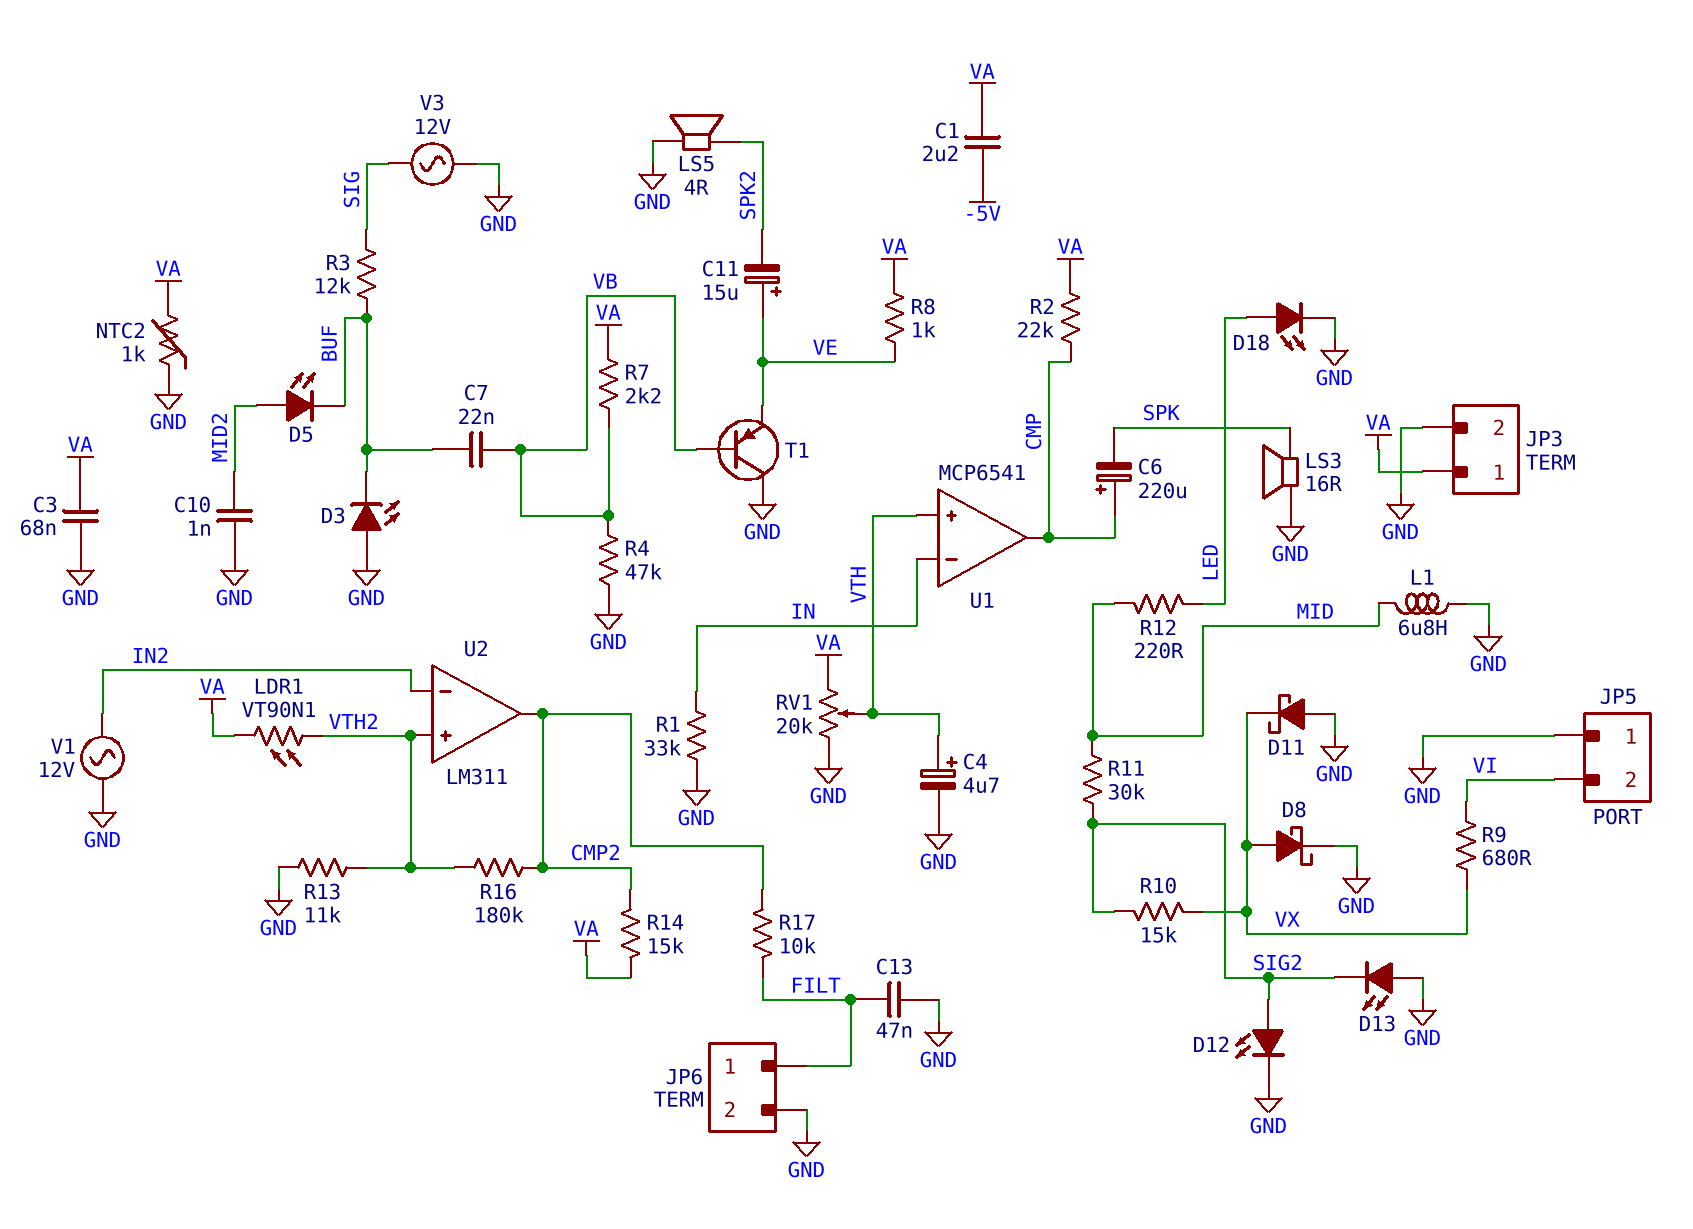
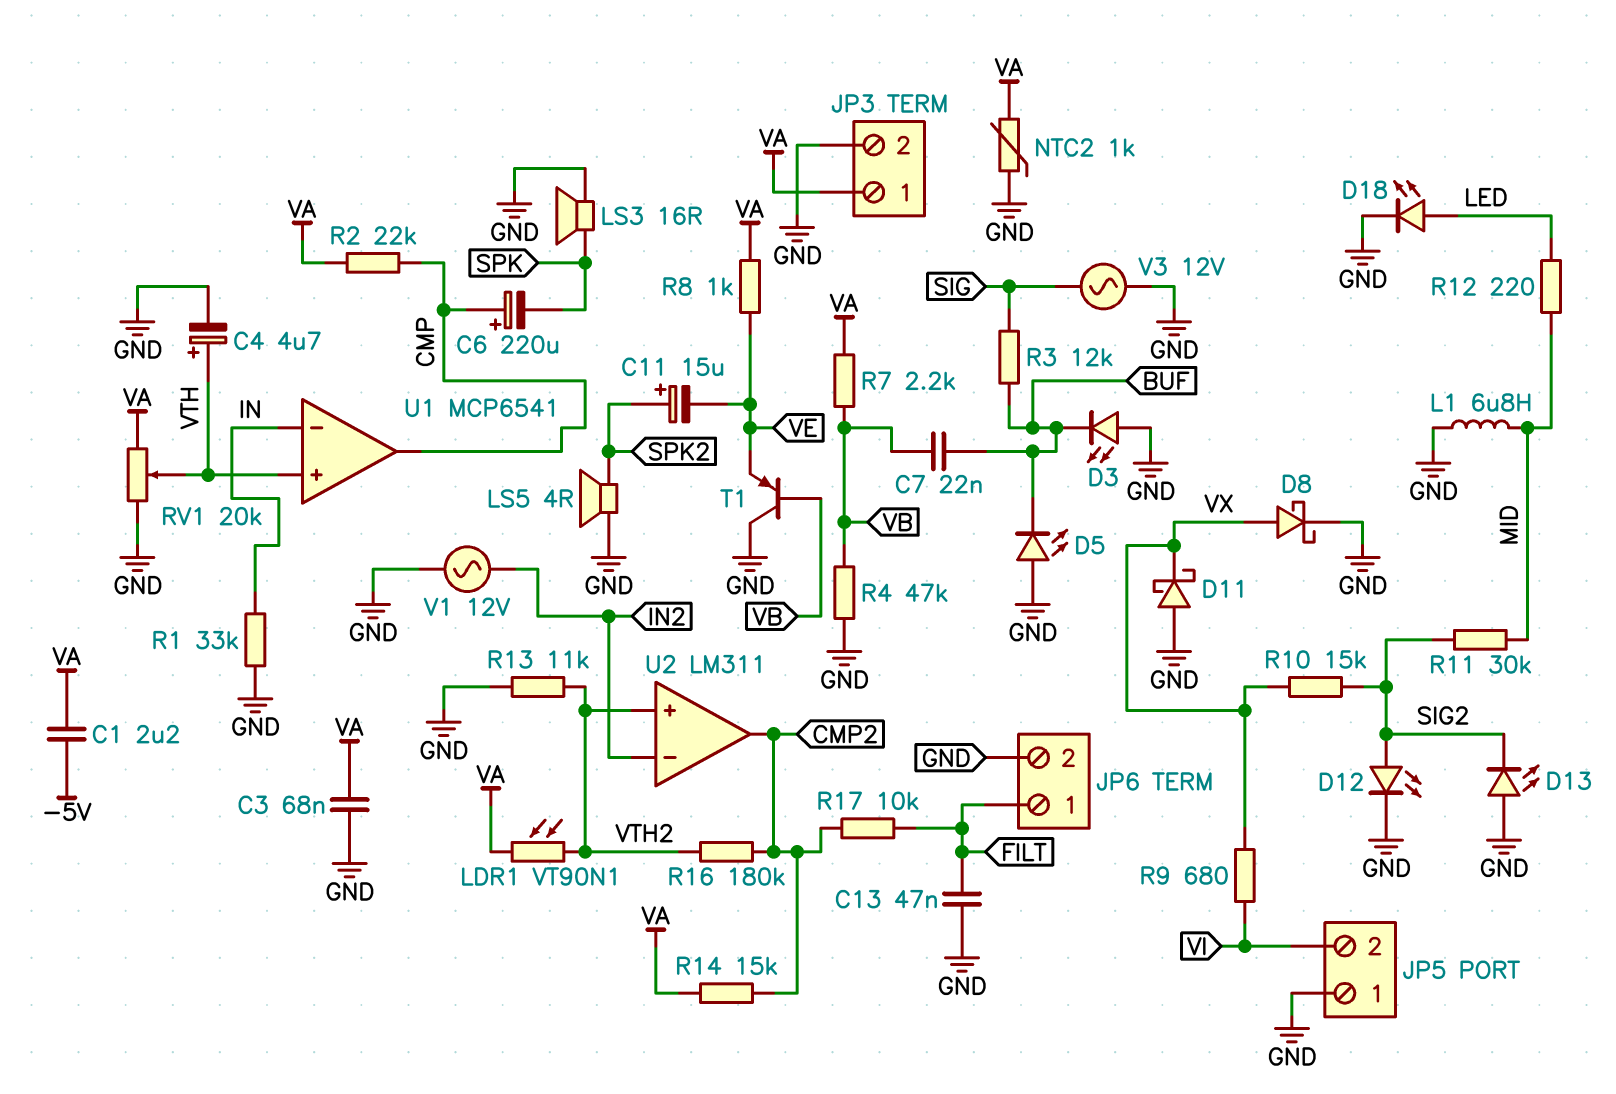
C10: 1nF (GND, MID2) -> none
C11: 15uF (plus VE, minus SPK2) -> 15uF (plus SPK2, minus VE)
D5: LED (A MID2, K BUF) -> LED (A GND, K BUF)

